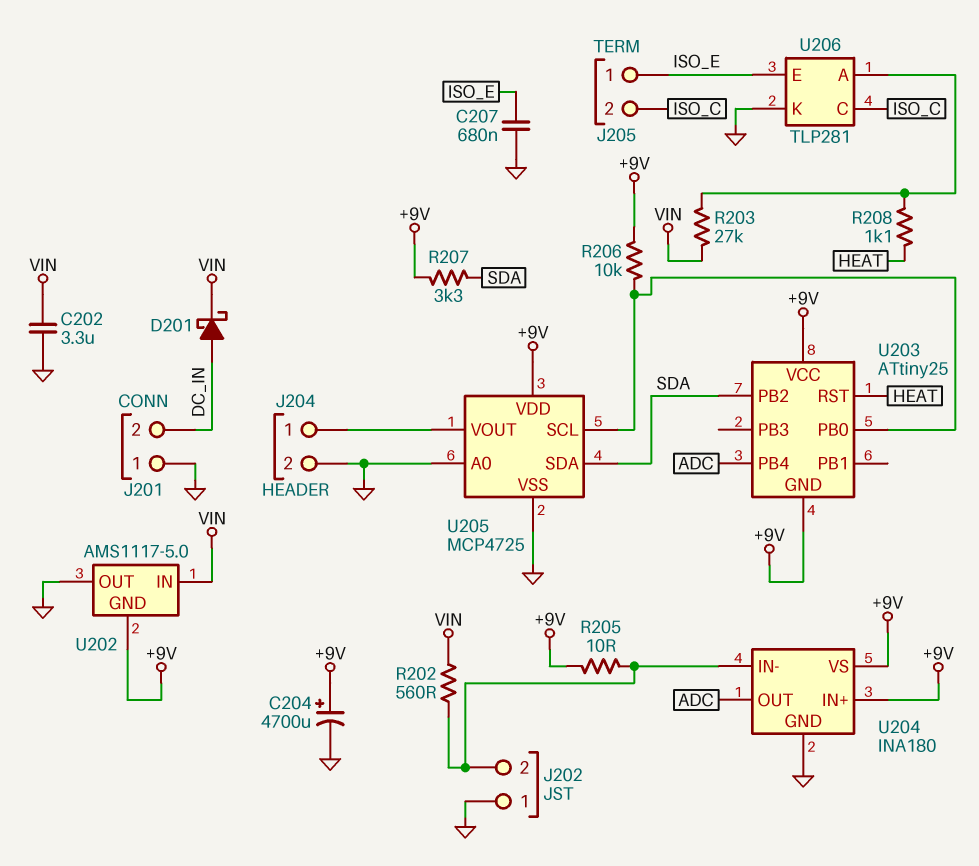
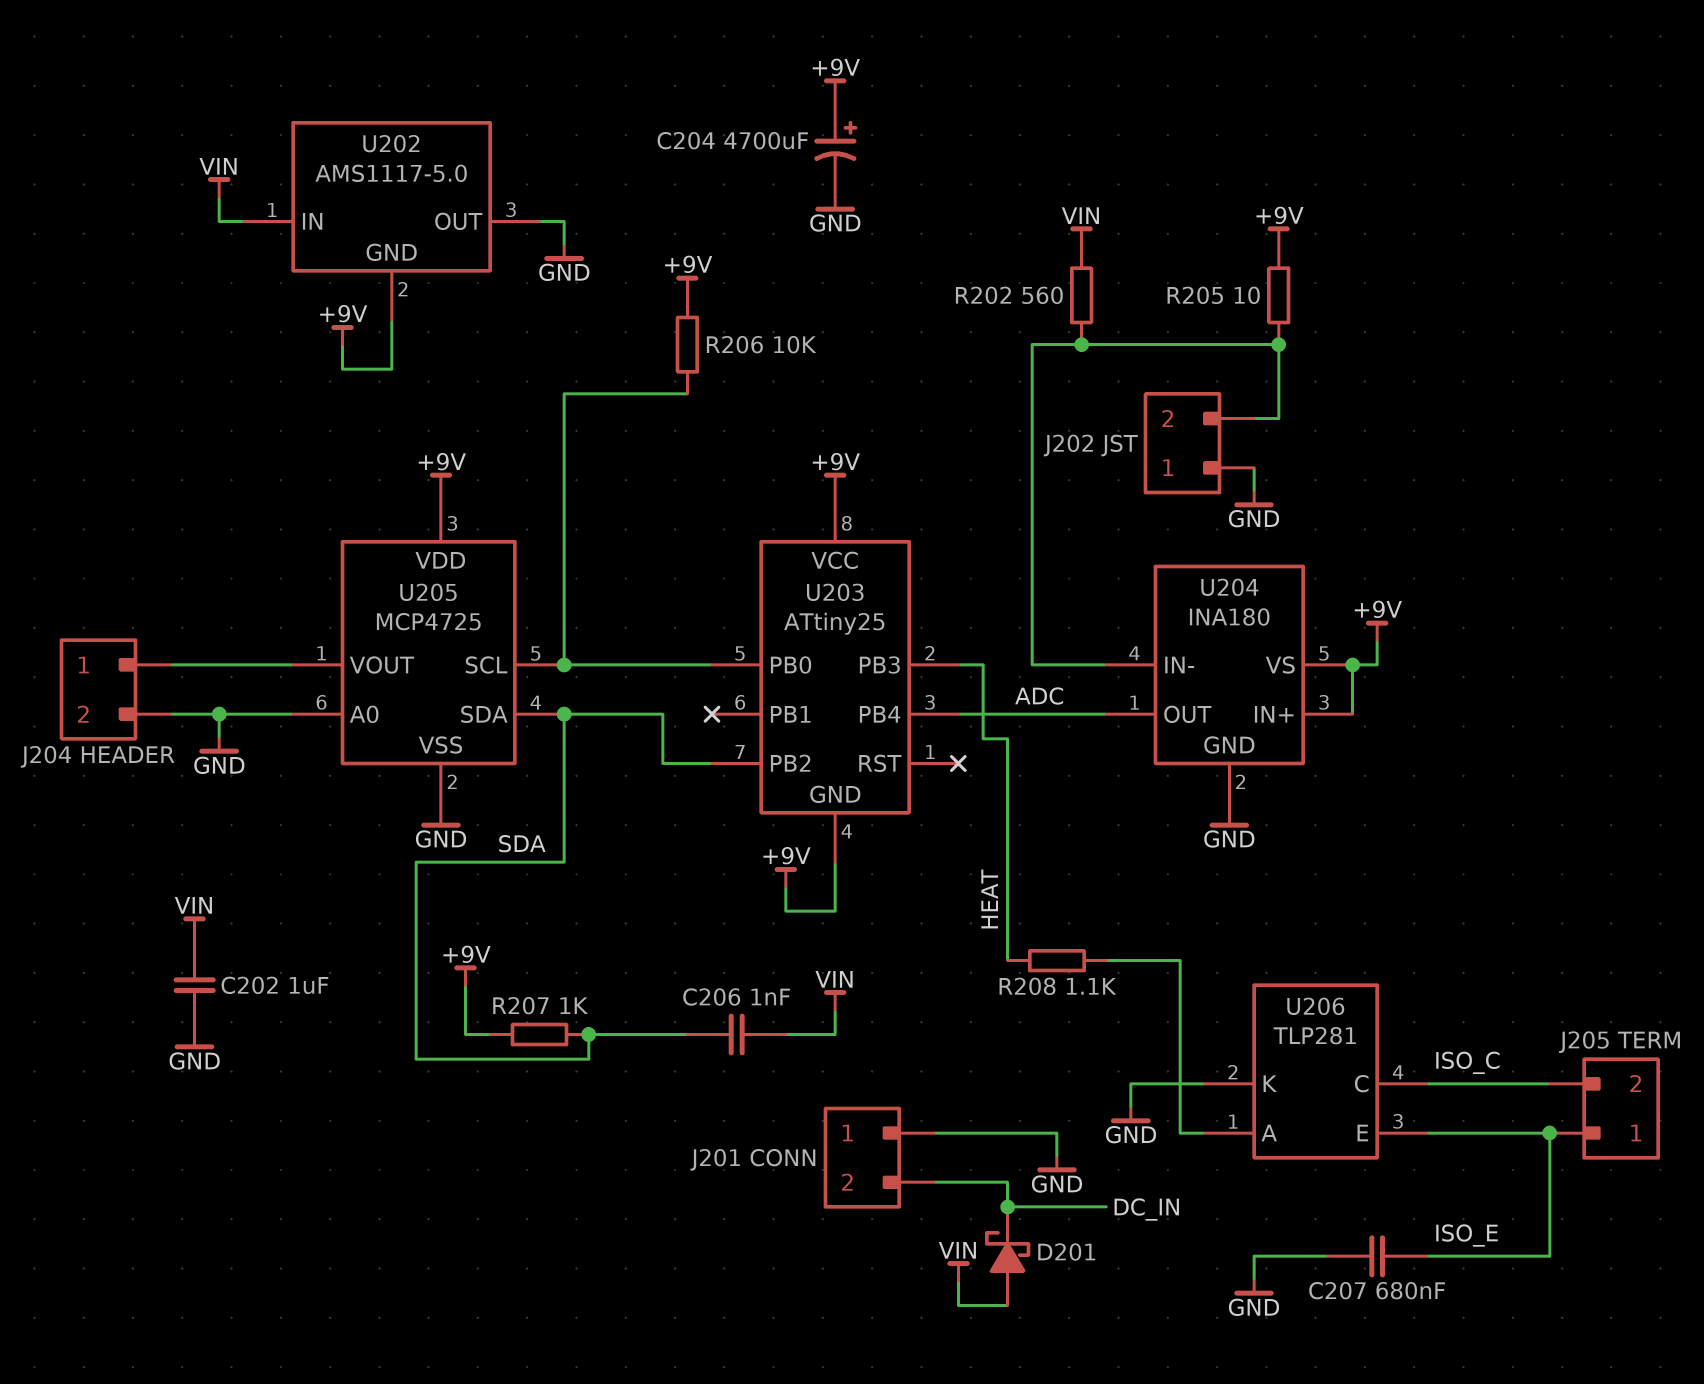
C202: 3.3uF (GND, VIN) -> 1uF (GND, VIN)
C206: none -> 1nF (SDA, VIN)
D201: schottky (A DC_IN, K VIN) -> schottky (A VIN, K DC_IN)
R203: 27k (U206/A, VIN) -> none
R207: 3.3k (+9V, SDA) -> 1k (+9V, SDA)
U203 pin PB3: none -> HEAT
U203 pin RST: HEAT -> none

